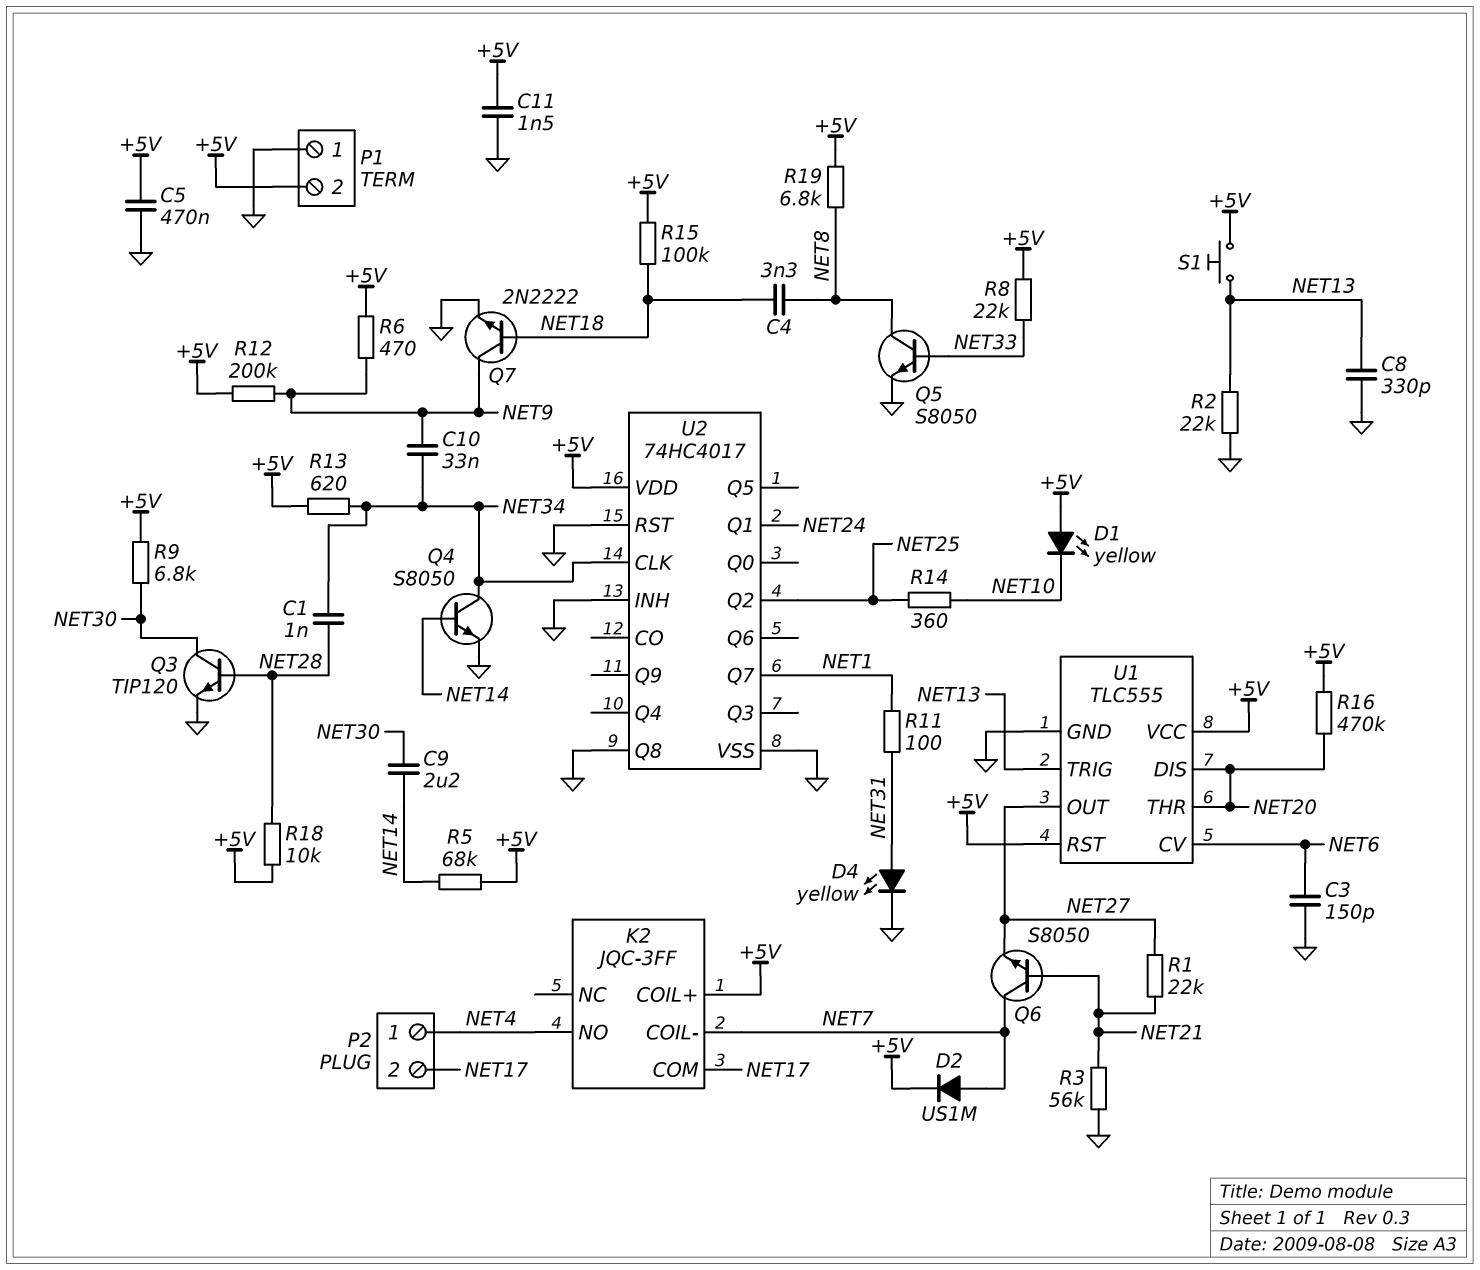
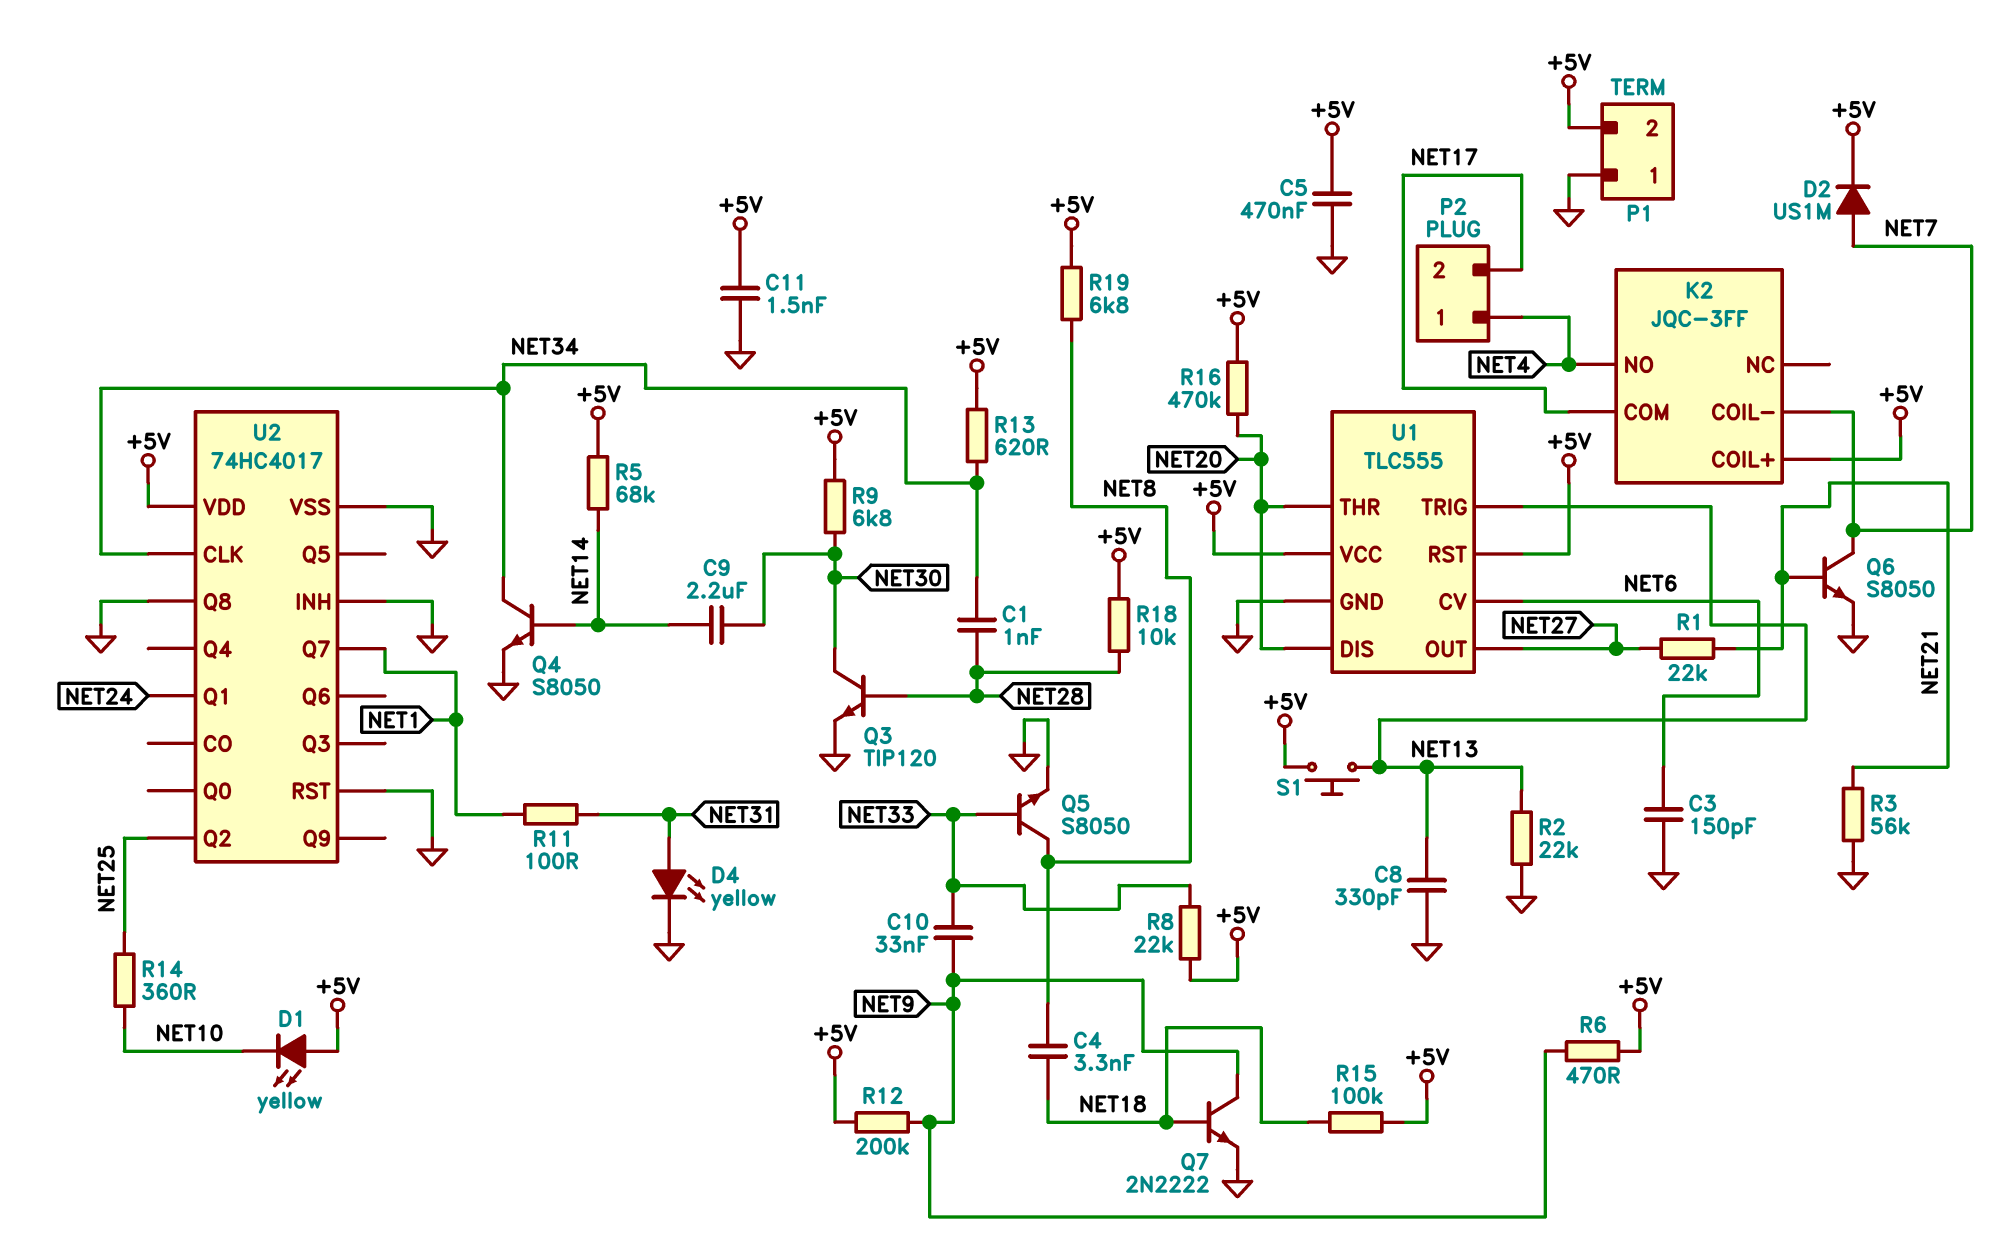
C10: 33nF (NET9, NET34) -> 33nF (NET9, NET33)
Q6: NPN S8050 (B NET21, C NET7, E NET27) -> NPN S8050 (B NET21, C NET7, E GND)

